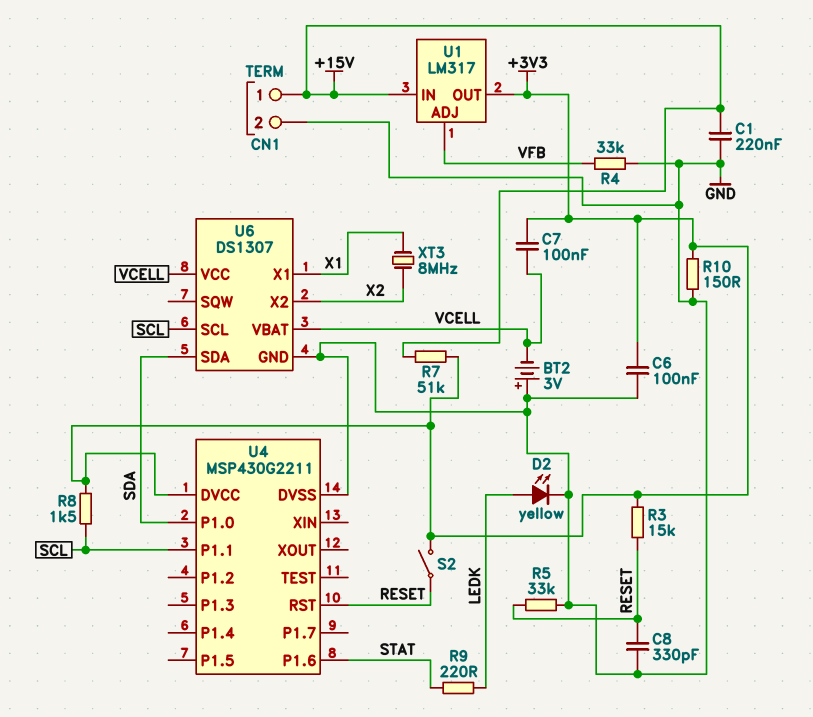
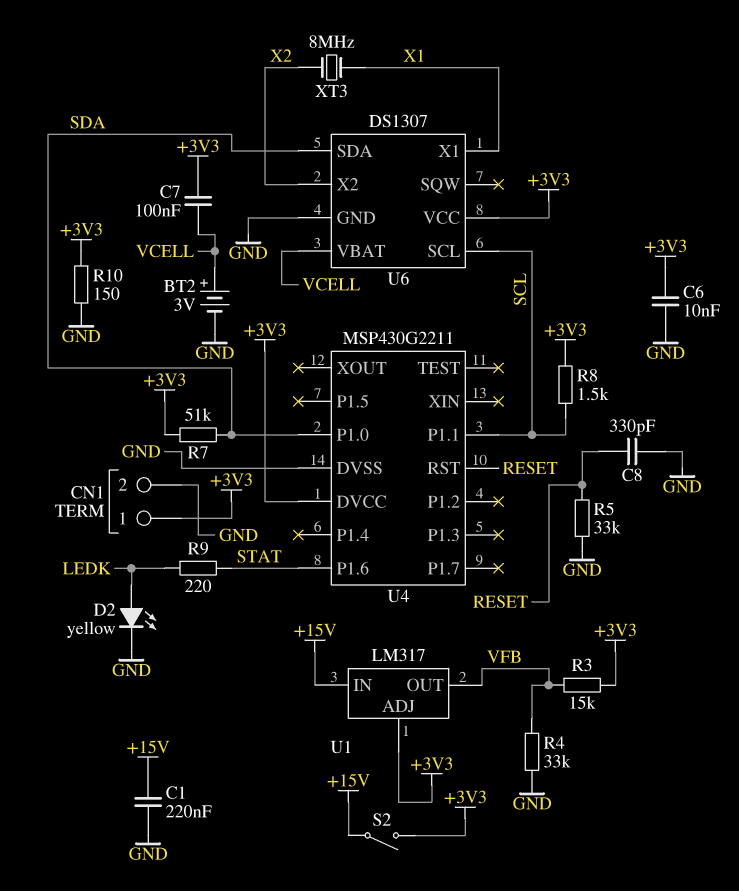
BT2: 3V (plus GND, minus VCELL) -> 3V (plus VCELL, minus GND)
C6: 100nF (+3V3, GND) -> 10nF (+3V3, GND)
CN1 pin 1: +15V -> +3V3
R3: 15k (+3V3, RESET) -> 15k (+3V3, VFB)
R7: 51k (+3V3, +15V) -> 51k (+3V3, SDA)
S2: switch (+3V3, RESET) -> switch (+3V3, +15V)
U1 pin ADJ: VFB -> +3V3
U1 pin OUT: +3V3 -> VFB
U6 pin VCC: VCELL -> +3V3

